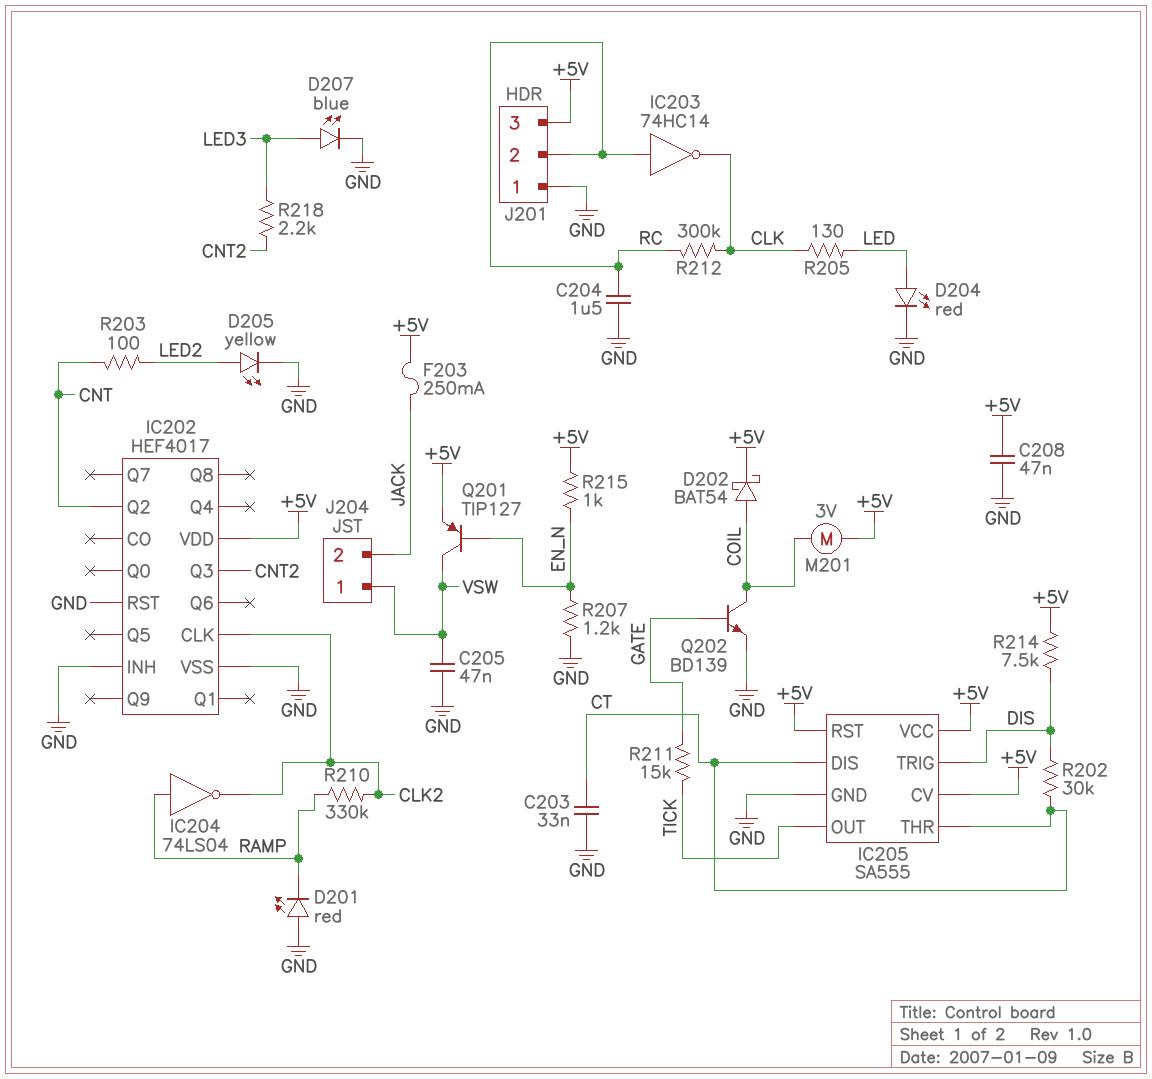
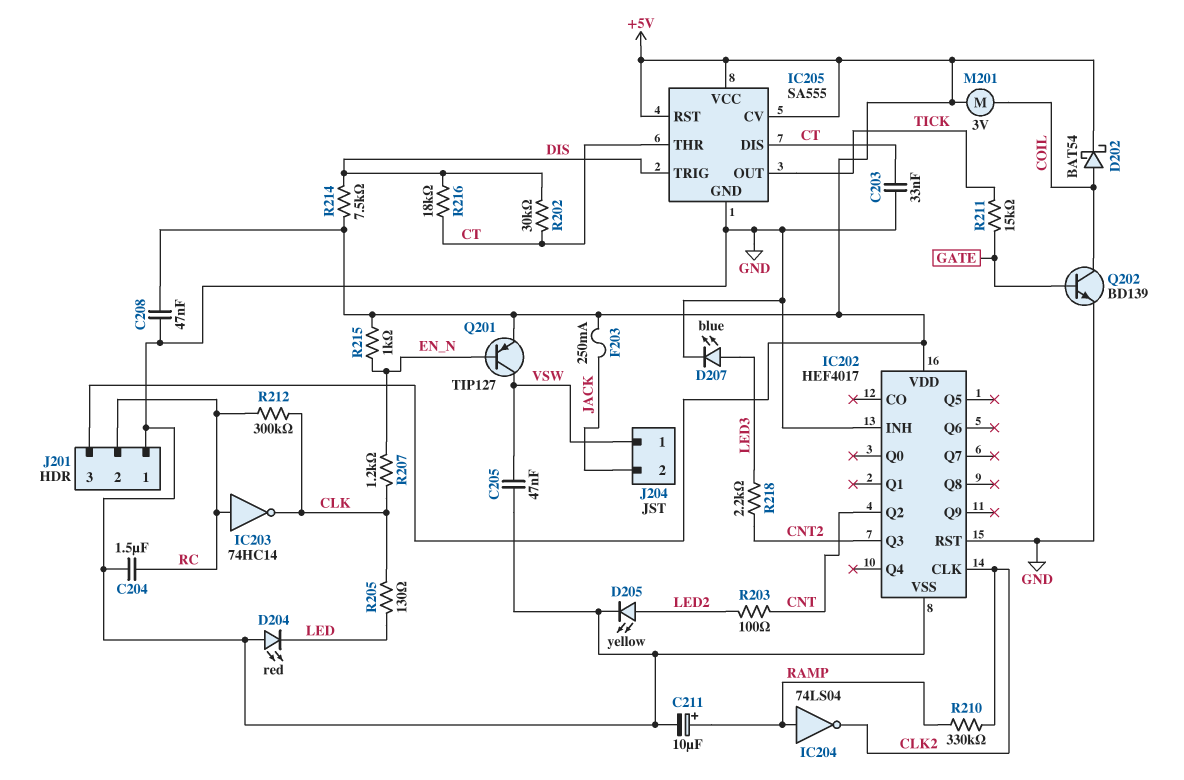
C211: none -> 10uF (plus RAMP, minus GND)
D201: LED red (A GND, K RAMP) -> none
D204: LED red (A LED, K GND) -> LED red (A GND, K LED)
R207: 1.2k (EN_N, GND) -> 1.2k (CLK, EN_N)
R216: none -> 18k (CT, DIS)

